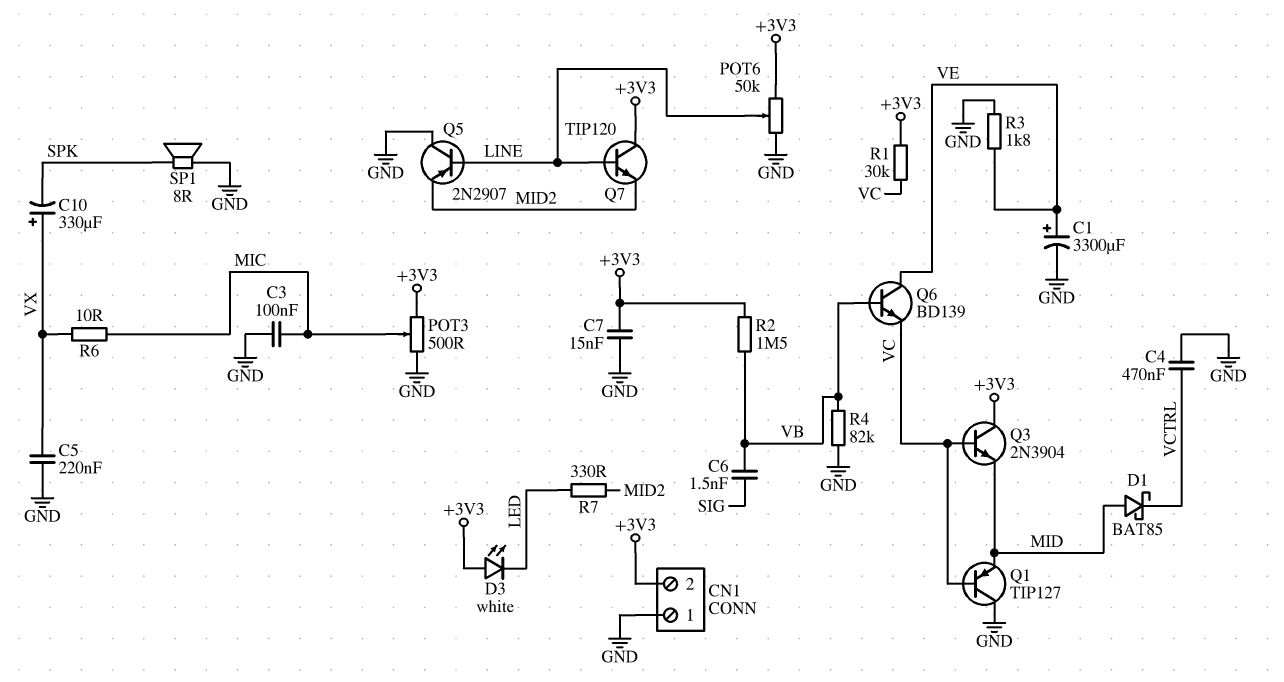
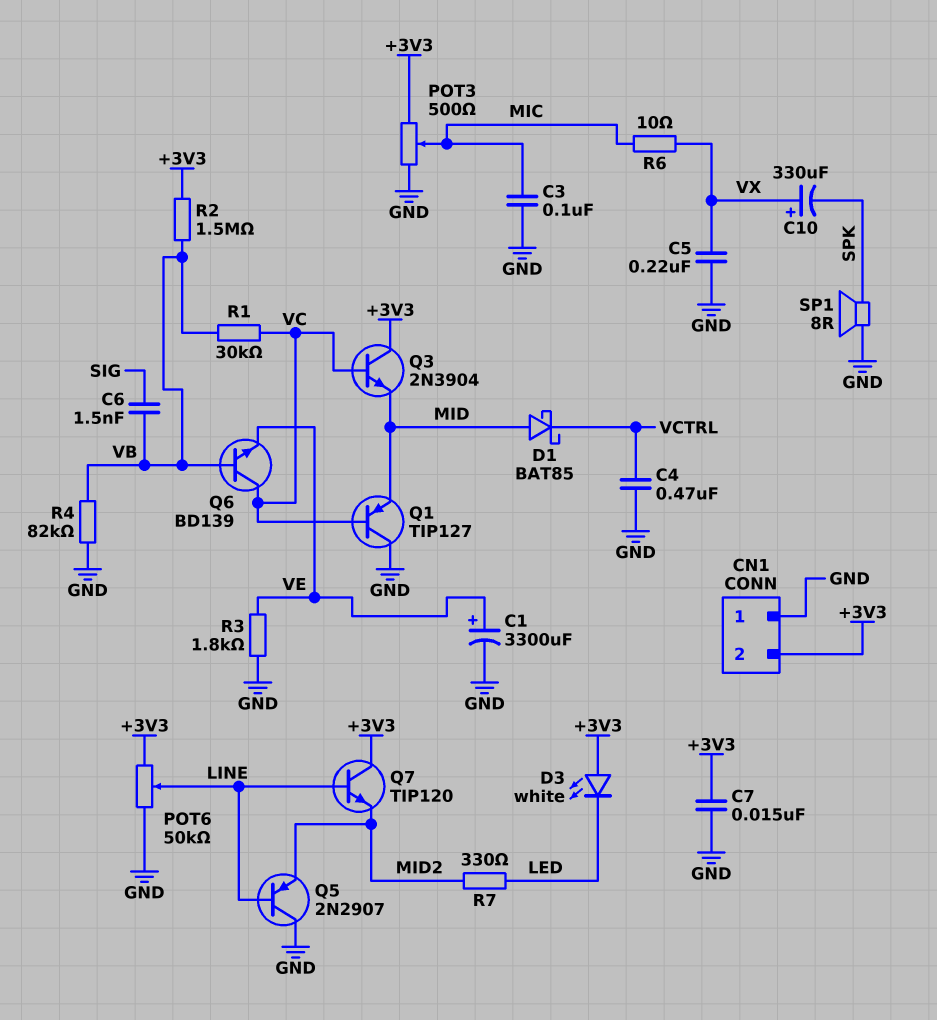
Q6: NPN BD139 (B VB, C VE, E VC) -> NPN BD139 (B VB, C VC, E VE)
R1: 30k (+3V3, VC) -> 30k (VB, VC)

